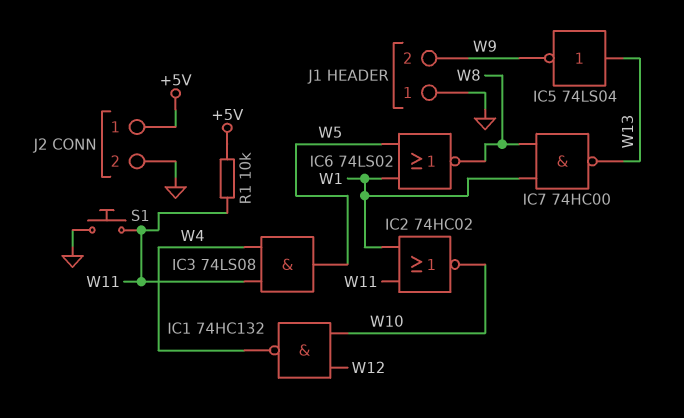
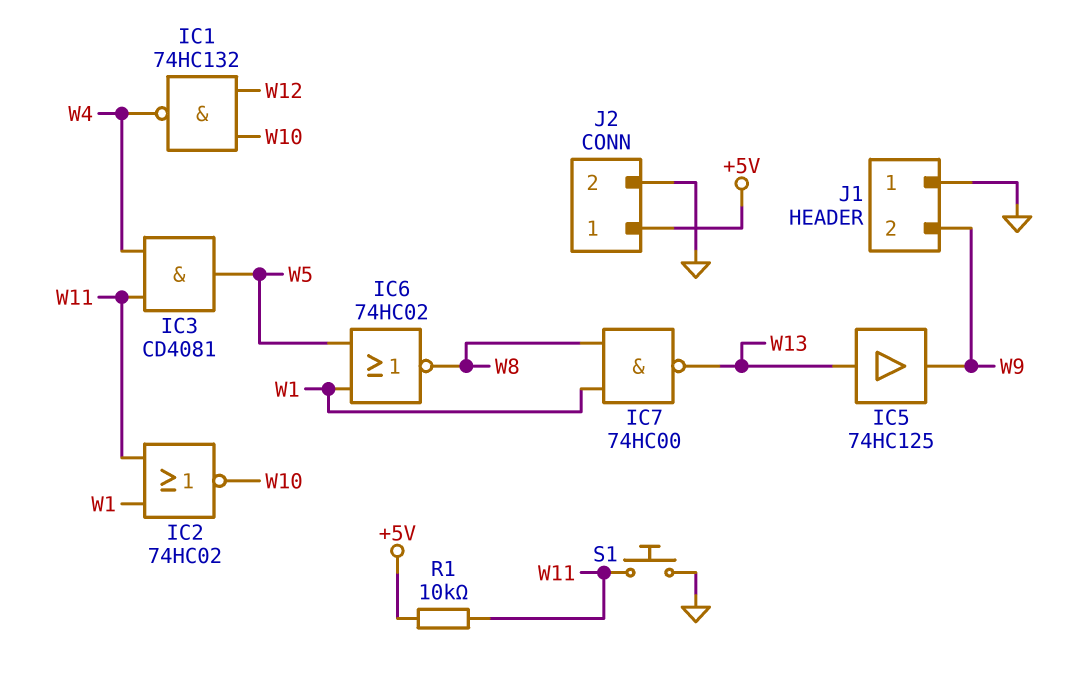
IC3: AND 74LS08 (in W4, in W11, out W5) -> AND CD4081 (in W4, in W11, out W5)
IC5: NOT 74LS04 (in W13, out W9) -> buffer 74HC125 (in W13, out W9)
IC6: NOR 74LS02 (in W1, in W5, out W8) -> NOR 74HC02 (in W1, in W5, out W8)

